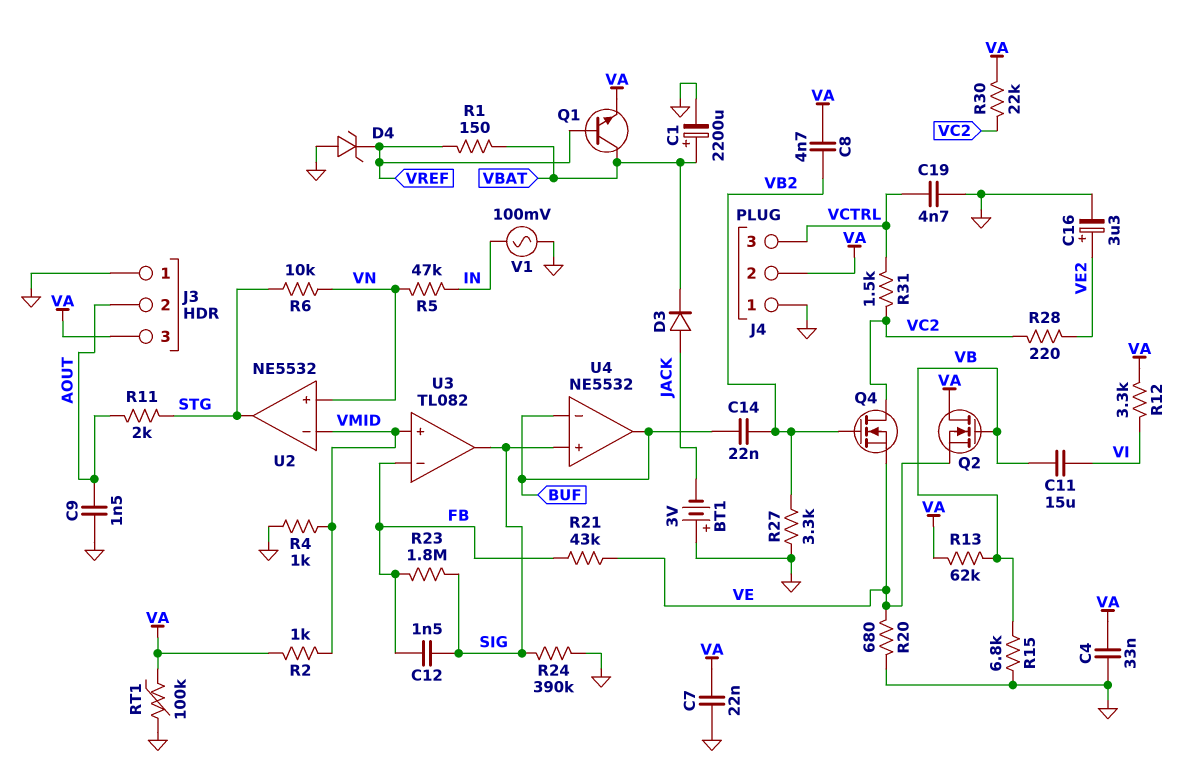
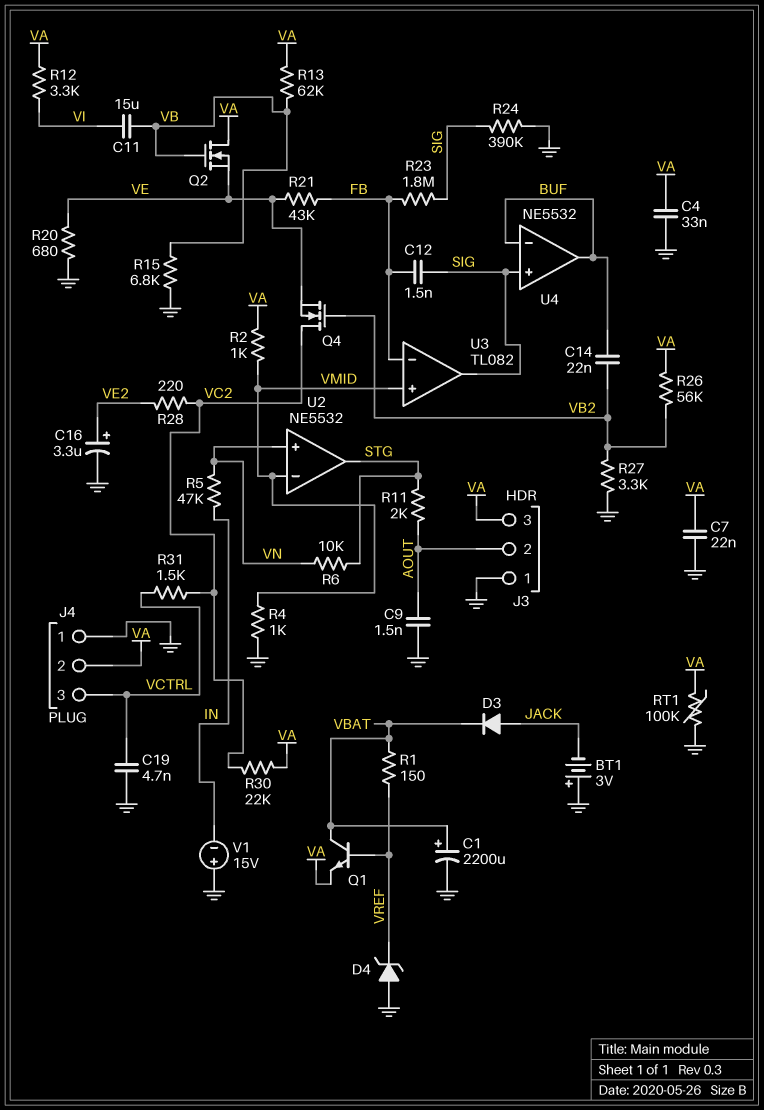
C8: 4.7nF (VA, VB2) -> none
R26: none -> 56k (VA, VB2)
V1: AC 100mV (GND, IN) -> 15V (plus GND, minus IN)

